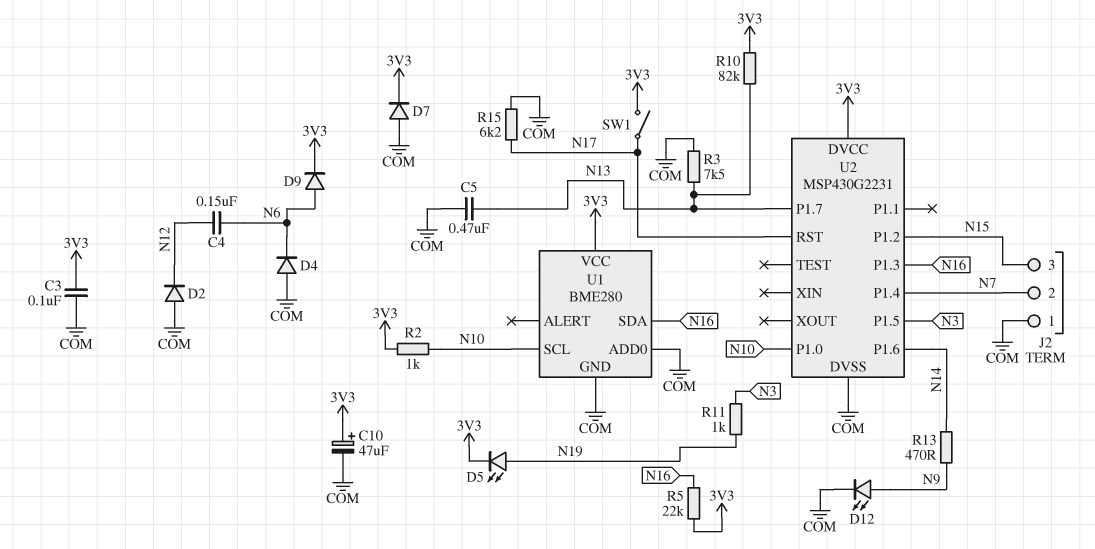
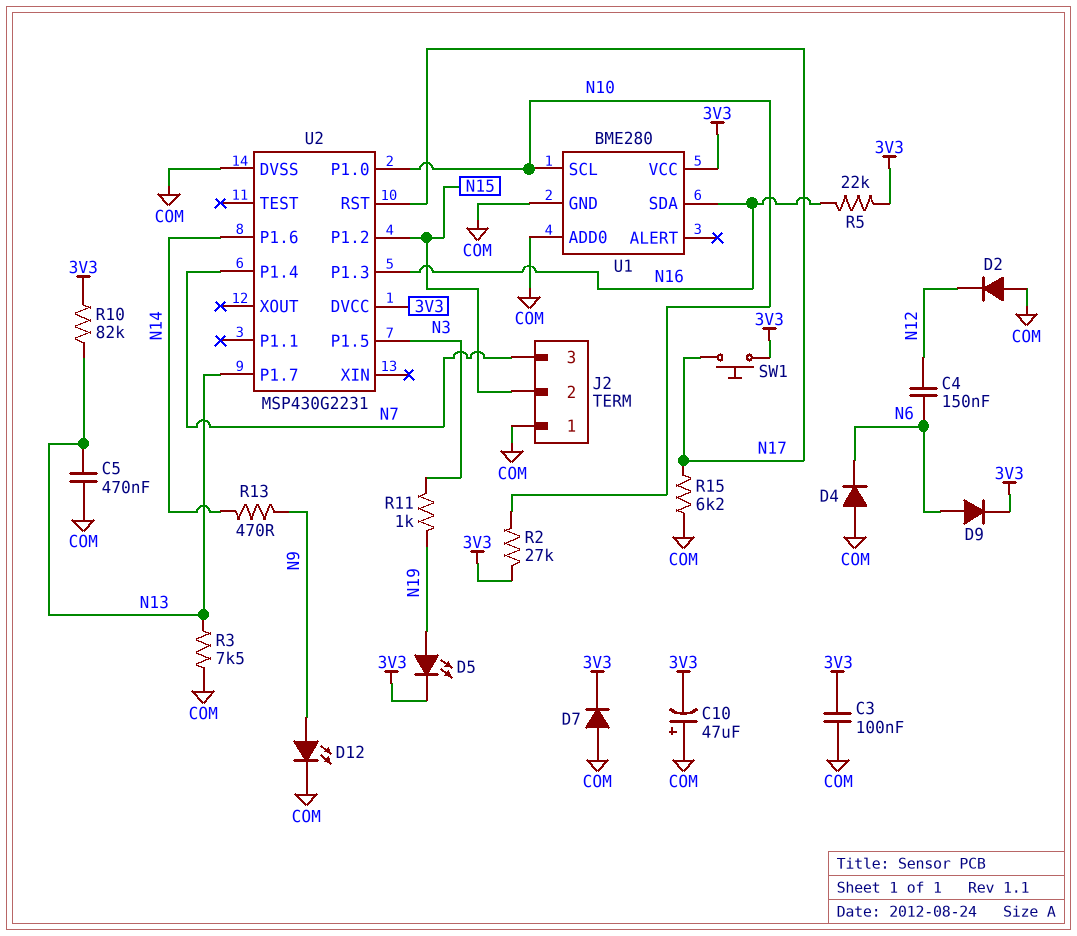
C10: 47uF (plus 3V3, minus COM) -> 47uF (plus COM, minus 3V3)
J2 pin 2: N7 -> N15
J2 pin 3: N15 -> N7
R2: 1k (3V3, N10) -> 27k (3V3, N10)
SW1: switch (3V3, N17) -> button (3V3, N17)

